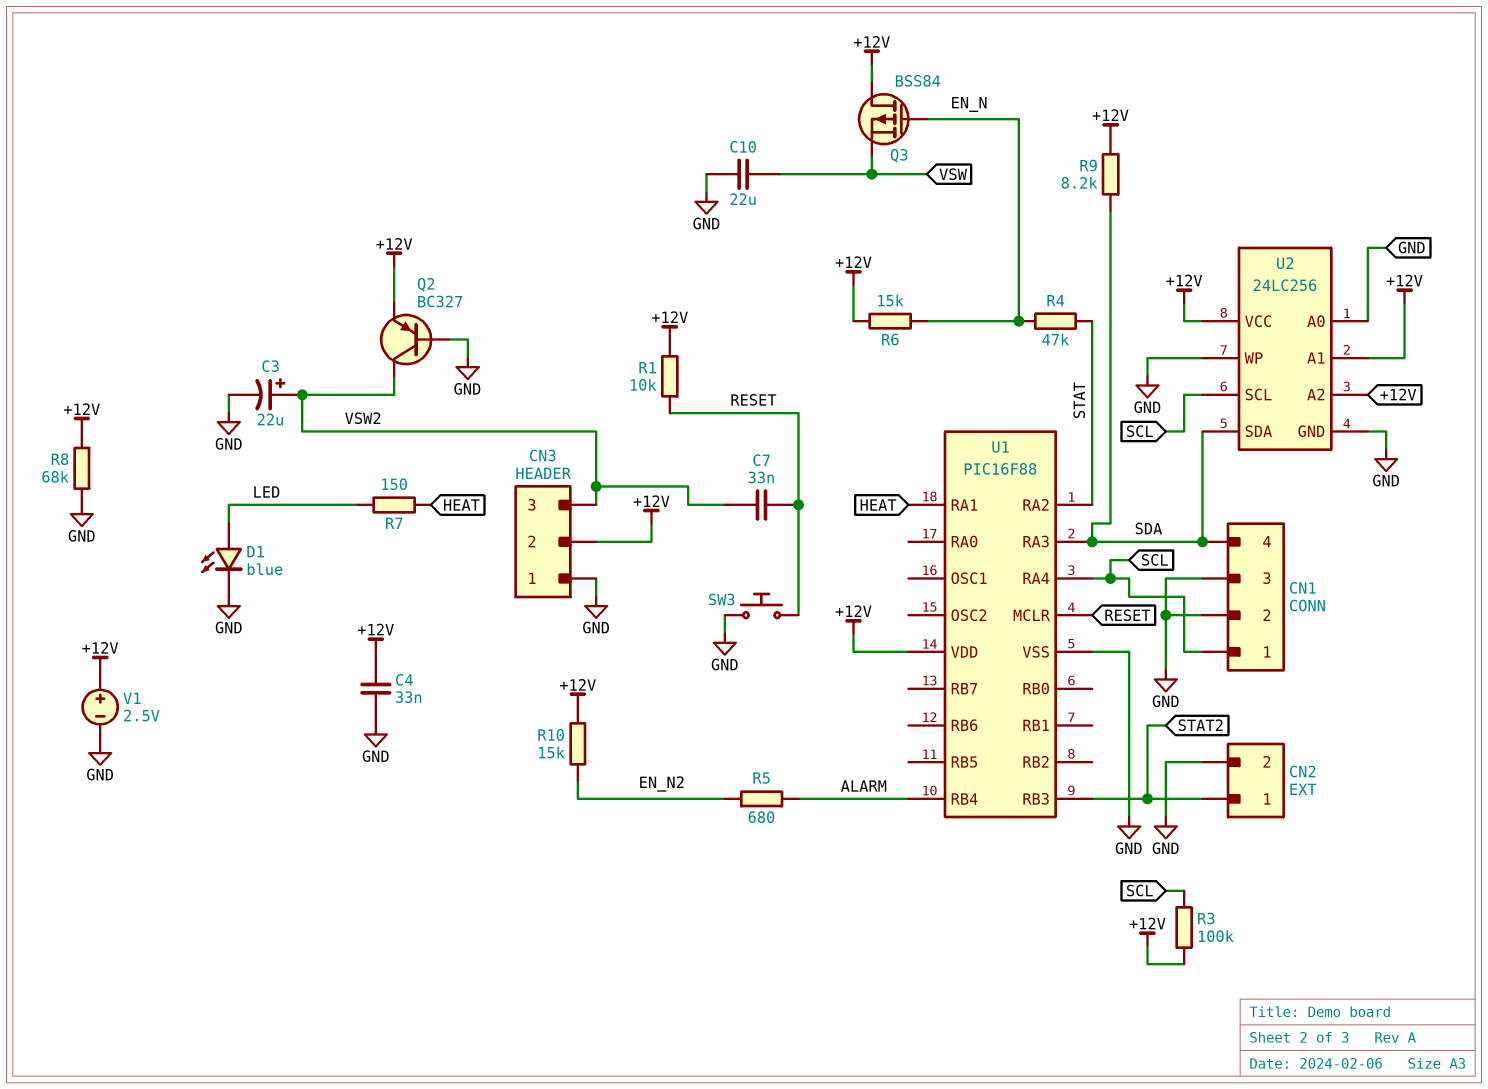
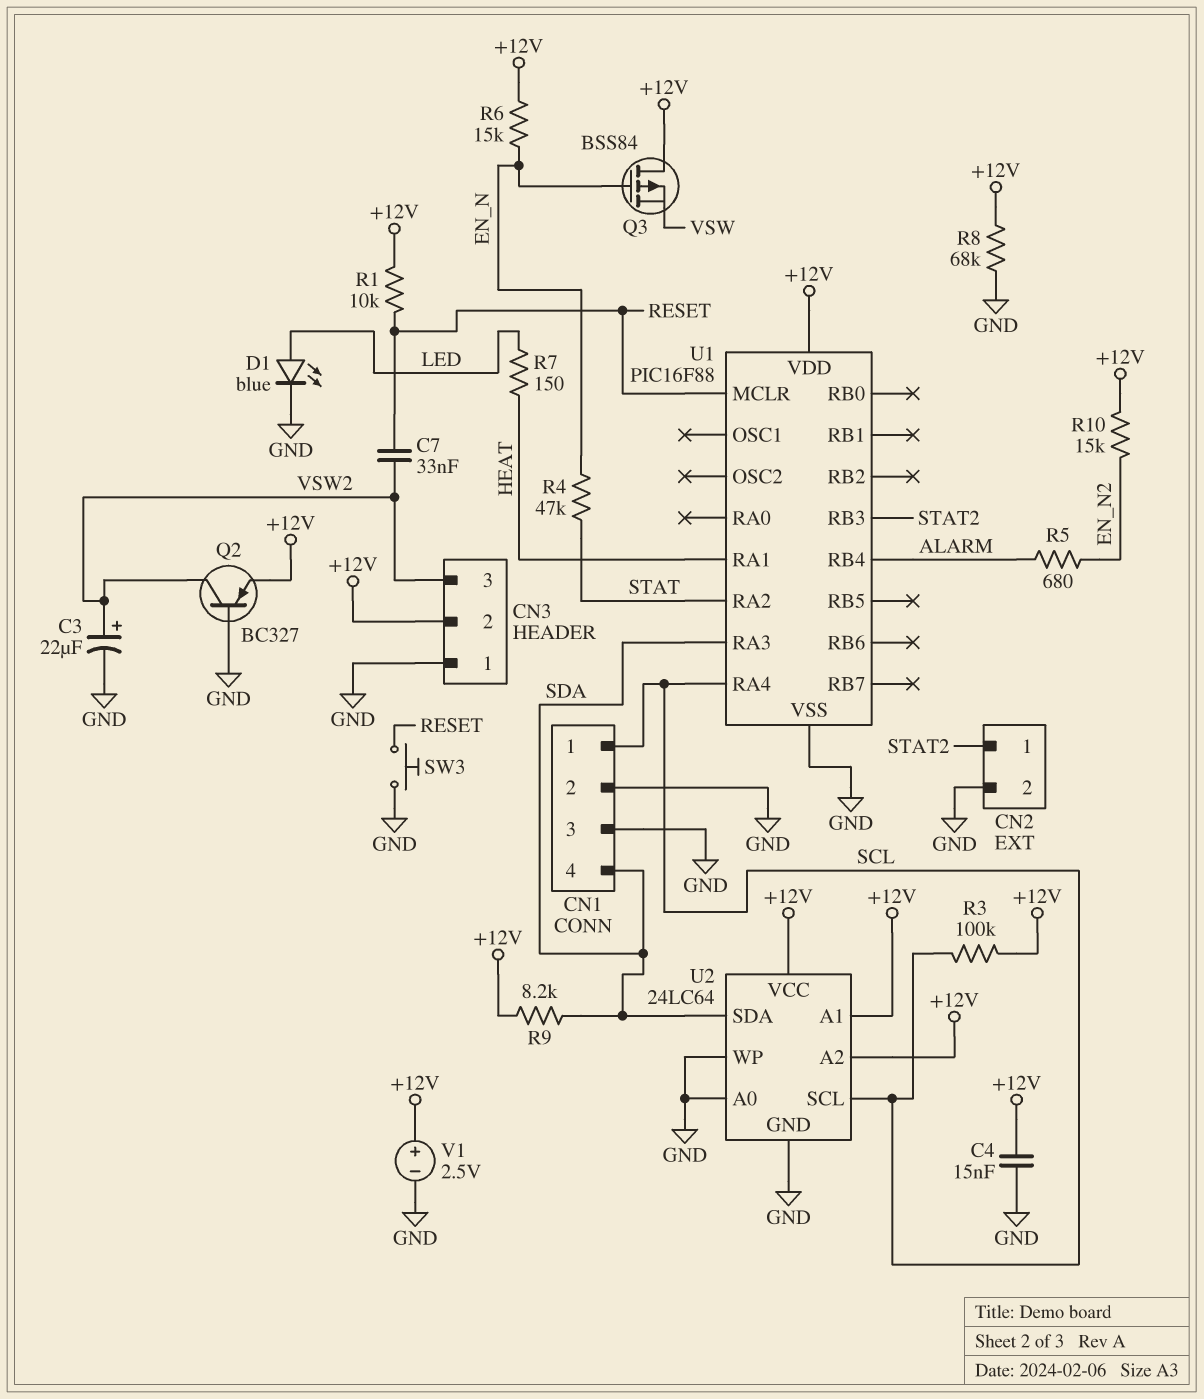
C4: 33nF (+12V, GND) -> 15nF (+12V, GND)
C10: 22uF (GND, VSW) -> none
U2: 24LC256 -> 24LC64

